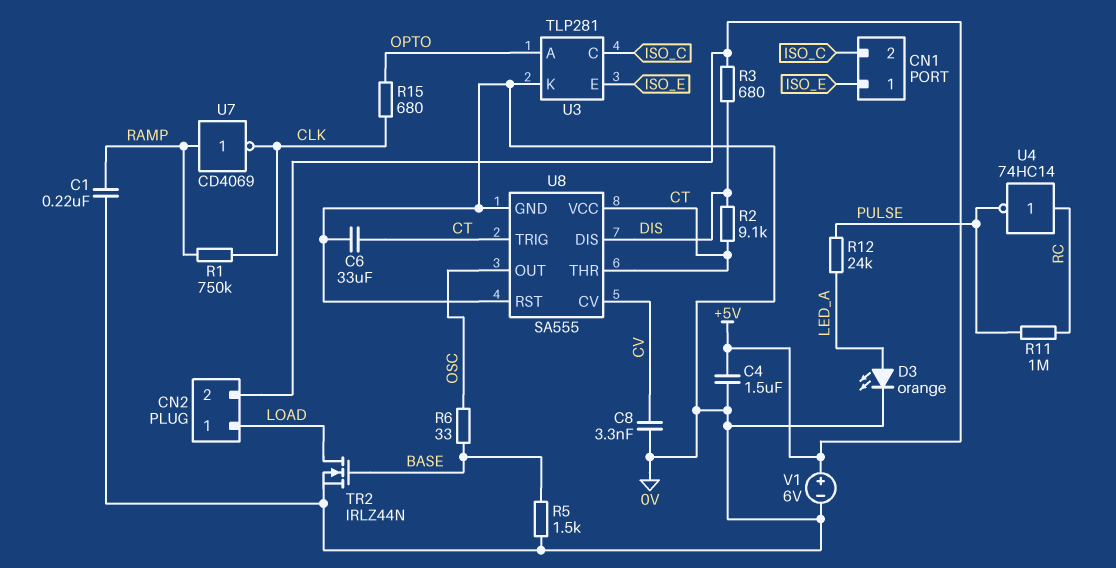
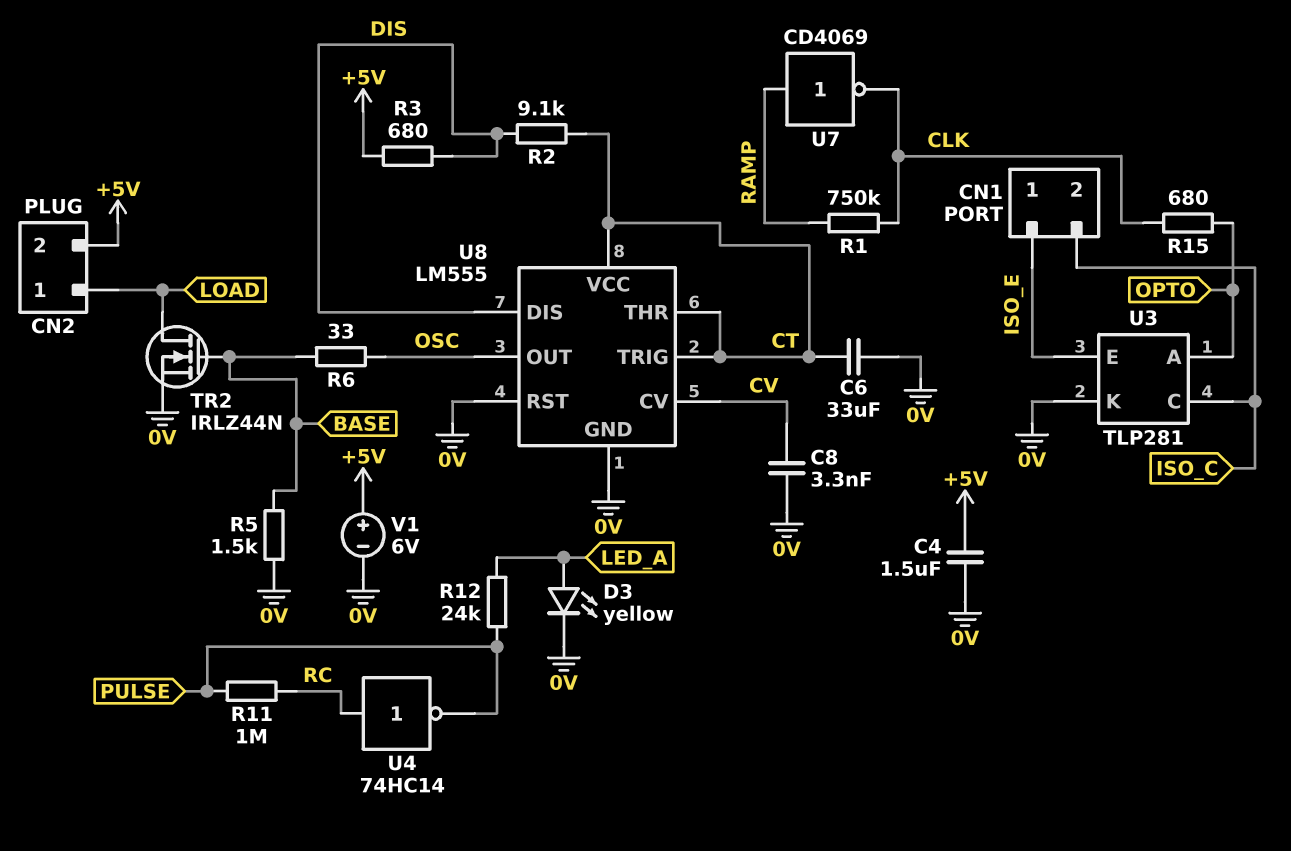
C1: 220nF (0V, RAMP) -> none
D3: LED orange (A LED_A, K 0V) -> LED yellow (A LED_A, K 0V)
U8: SA555 -> LM555

